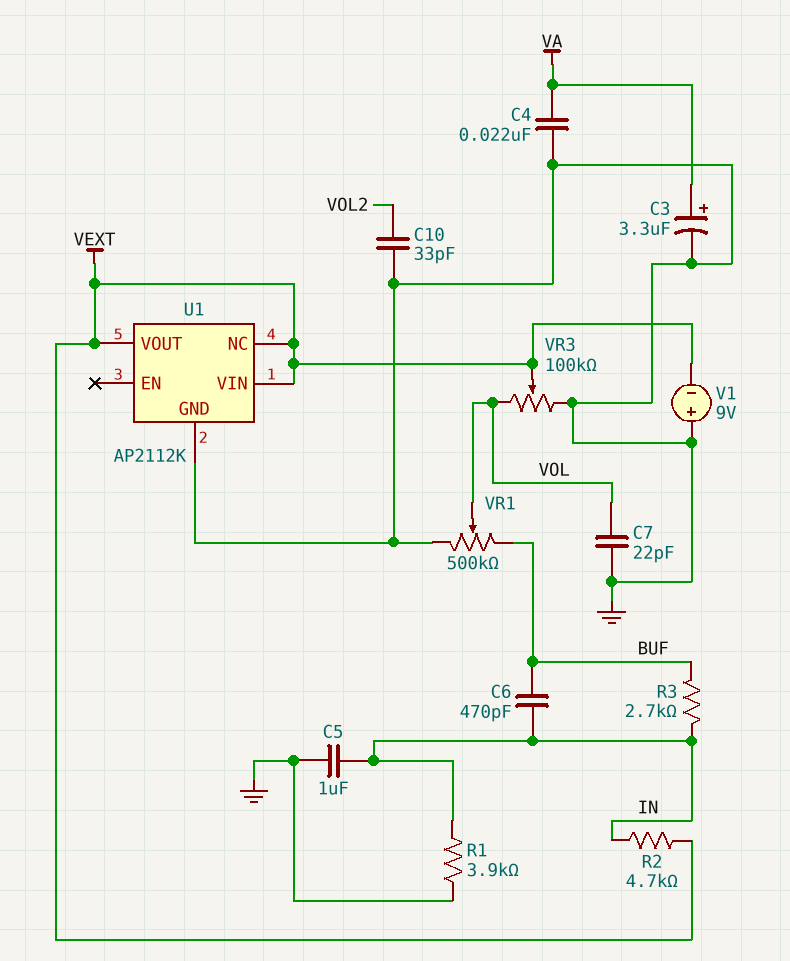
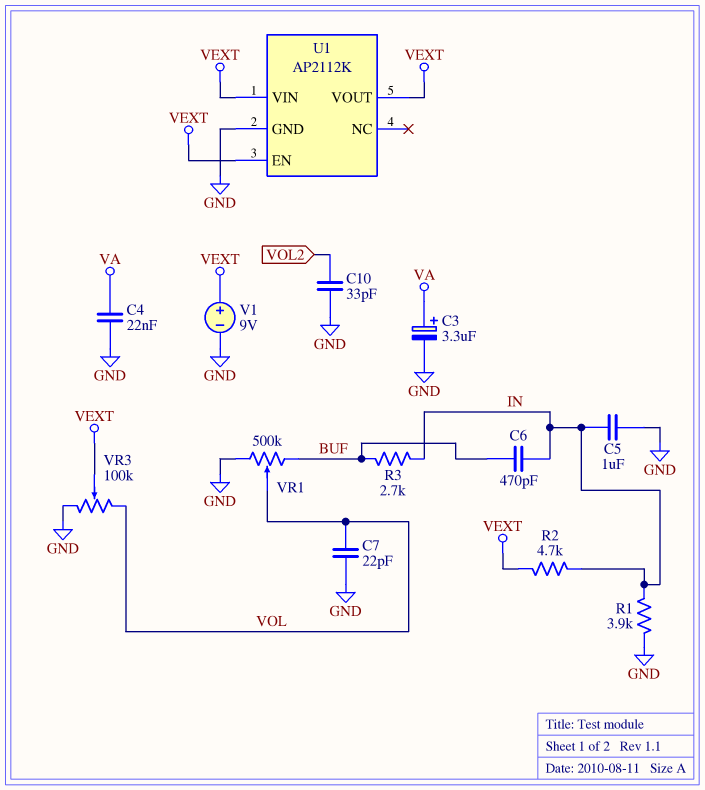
U1 pin EN: none -> VEXT
U1 pin NC: VEXT -> none
V1: 9V (plus GND, minus VEXT) -> 9V (plus VEXT, minus GND)

